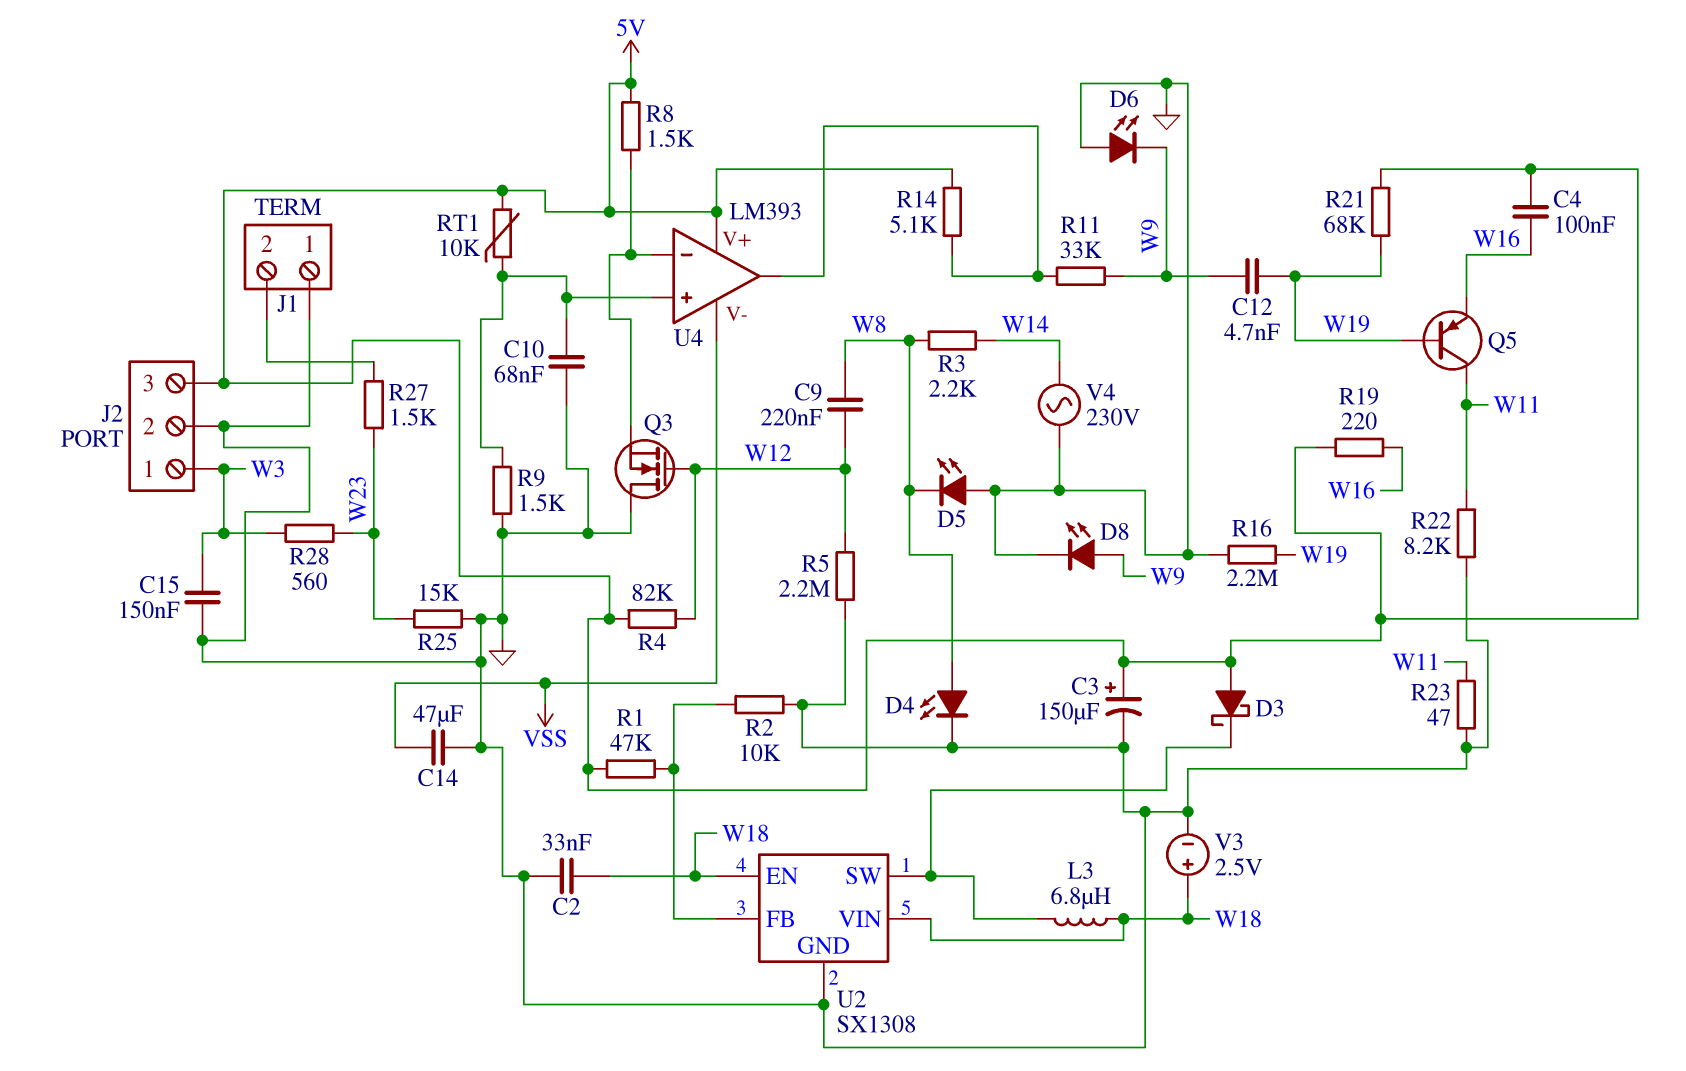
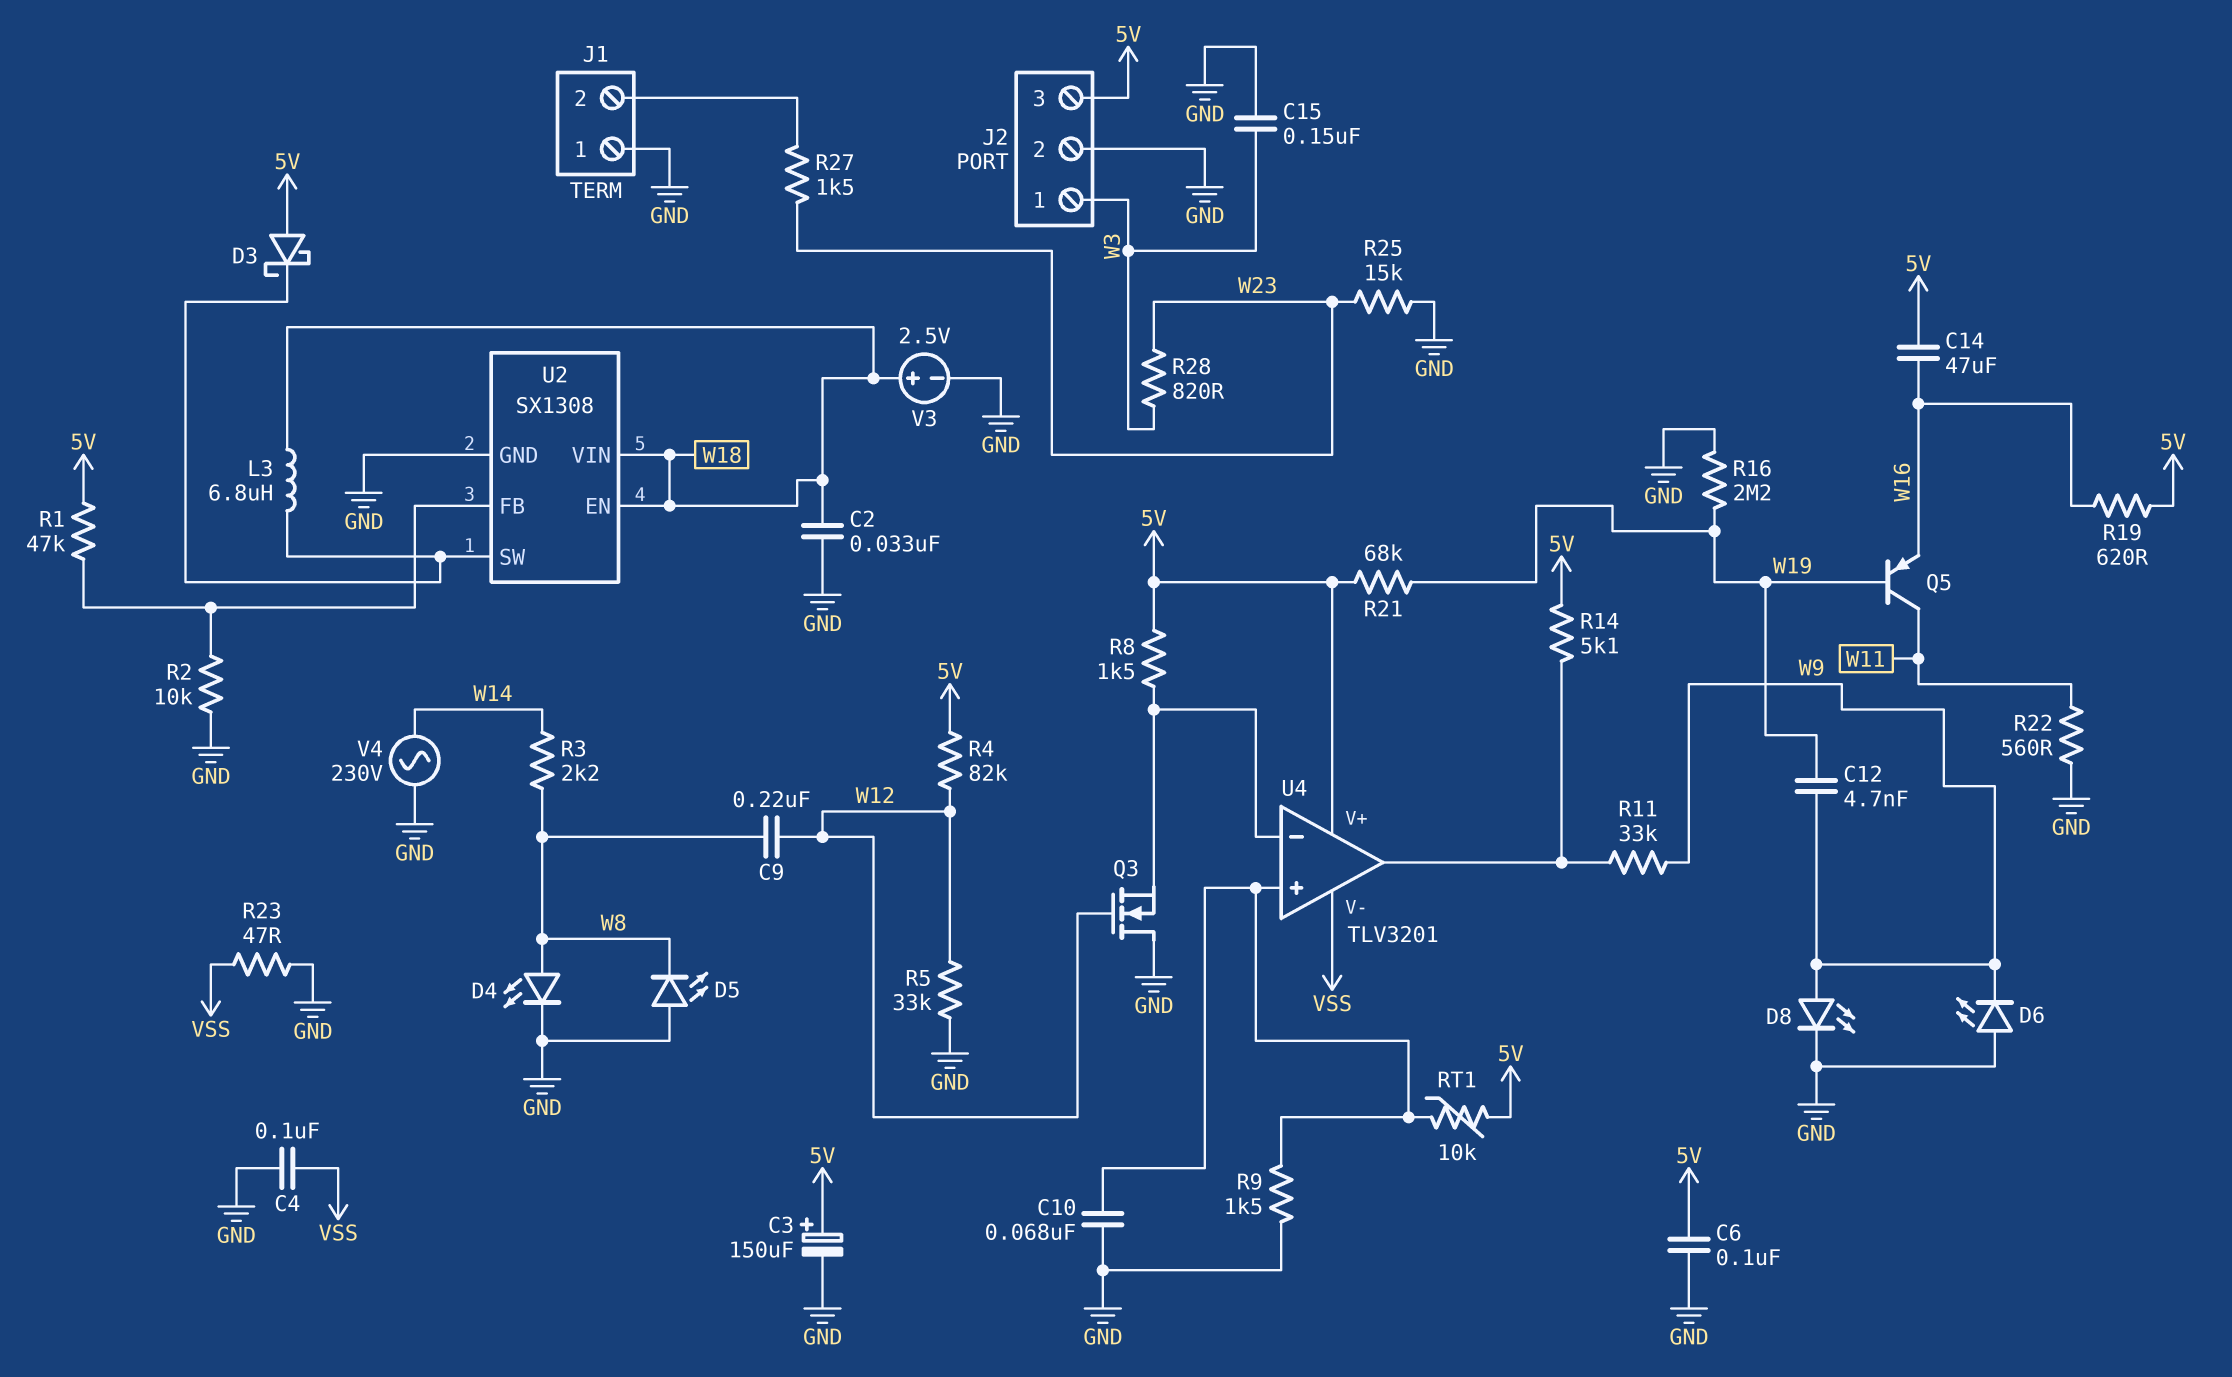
C4: 100nF (5V, W16) -> 100nF (GND, VSS)
C6: none -> 100nF (5V, GND)
C14: 47uF (GND, VSS) -> 47uF (5V, W16)
R5: 2.2M (GND, W12) -> 33k (GND, W12)
R19: 220 (5V, W16) -> 620 (5V, W16)
R22: 8.2k (GND, W11) -> 560 (GND, W11)
R23: 47 (GND, W11) -> 47 (GND, VSS)
R28: 560 (W3, W23) -> 820 (W3, W23)
U4: LM393 -> TLV3201

